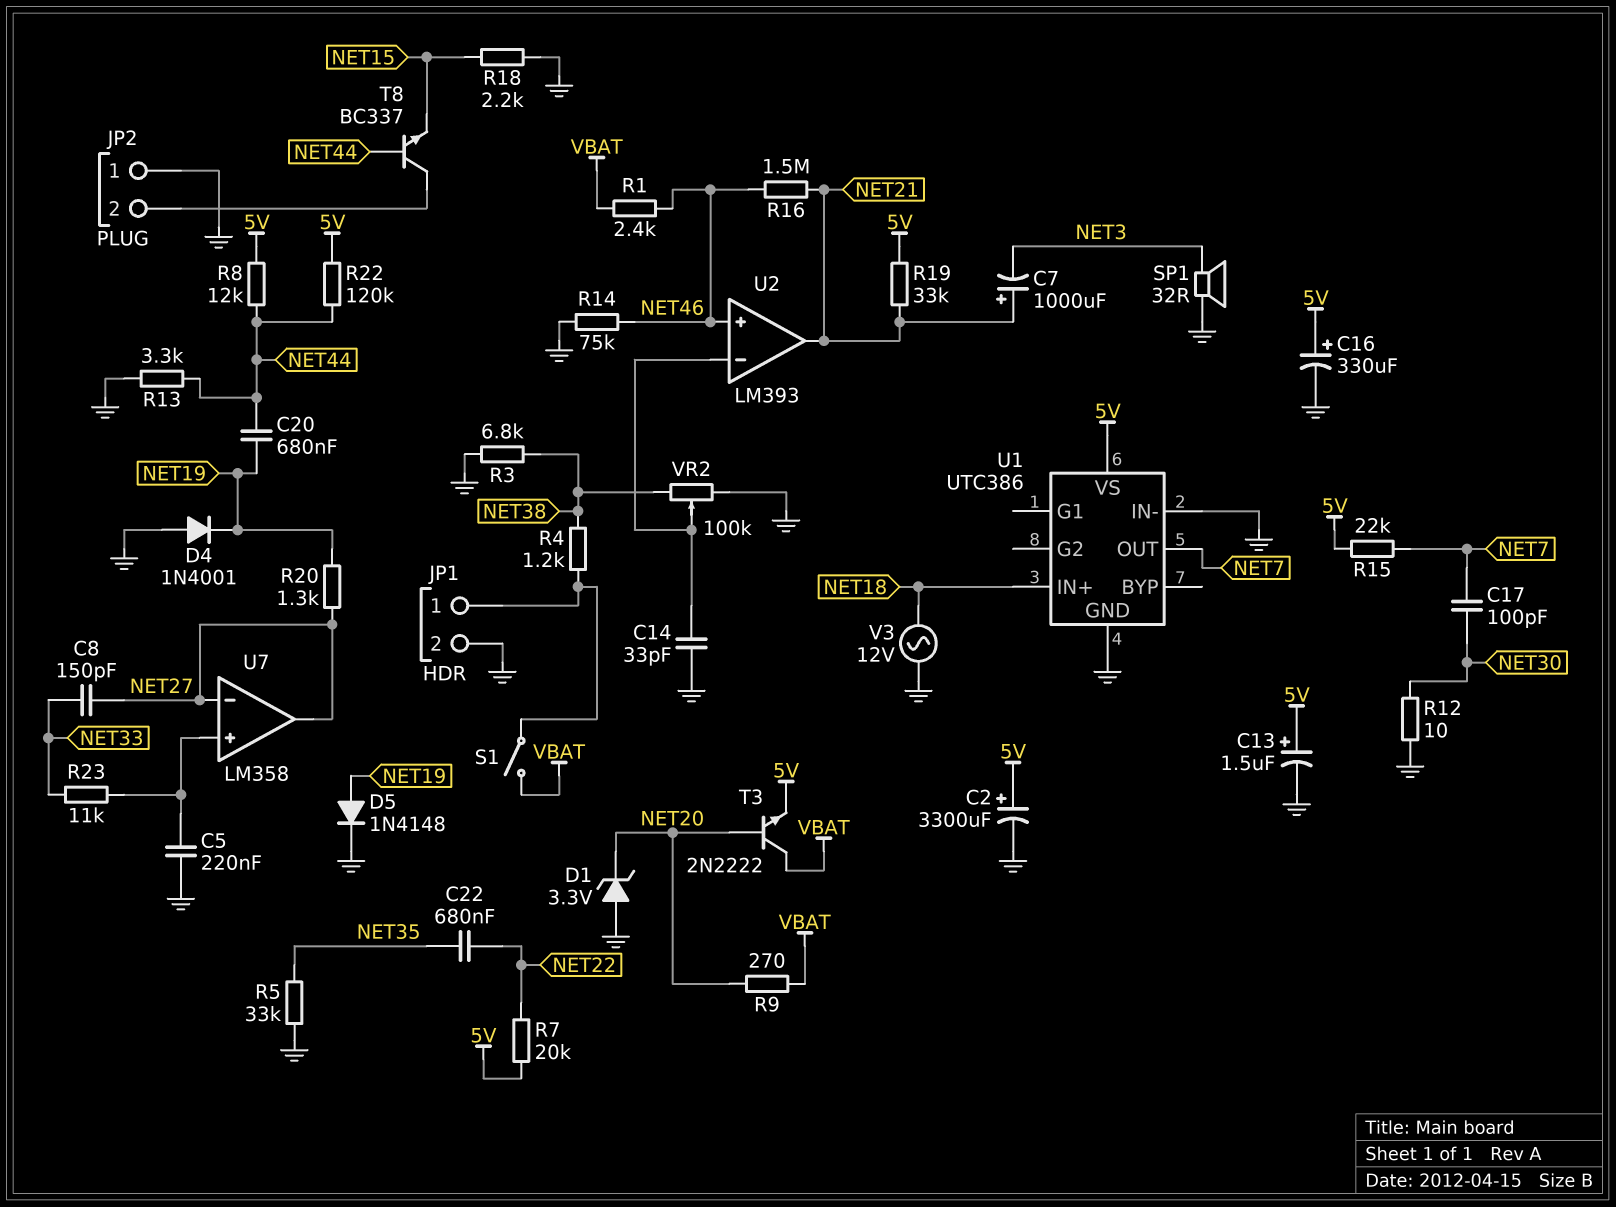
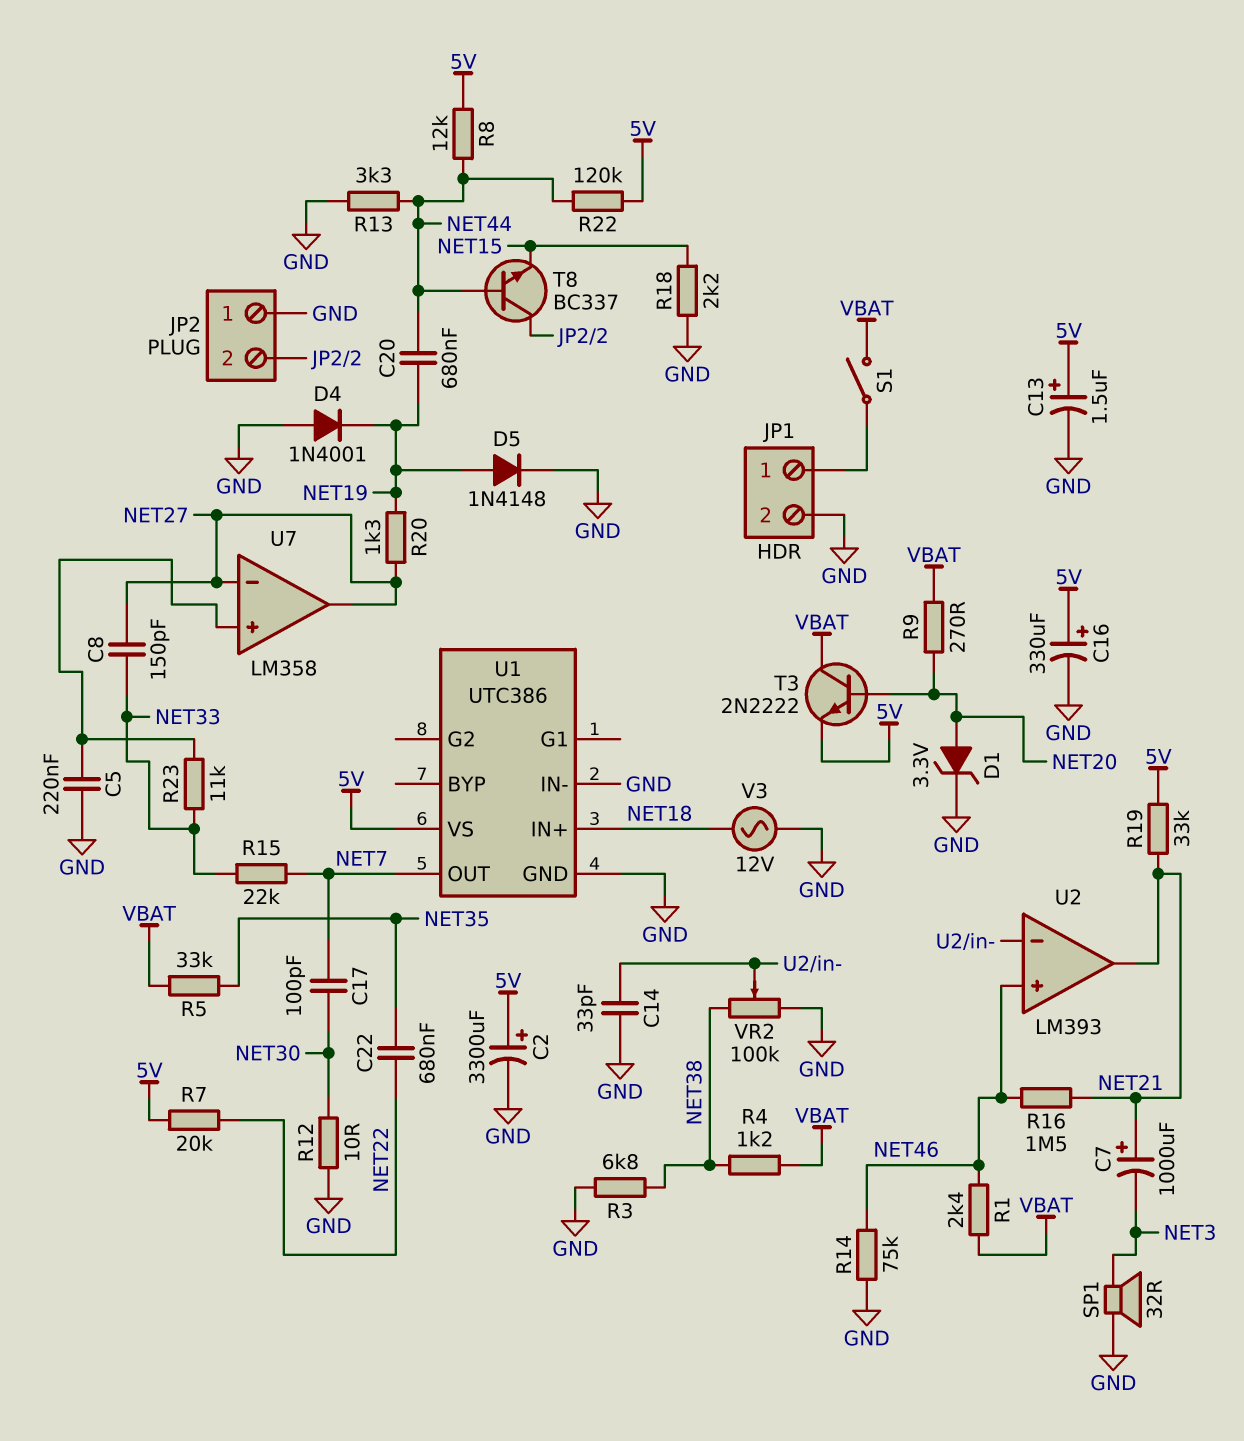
D1: zener 3.3V (A GND, K NET20) -> zener 3.3V (A NET20, K GND)
R4: 1.2k (JP1/1, NET38) -> 1.2k (NET38, VBAT)
R5: 33k (GND, NET35) -> 33k (NET35, VBAT)
R15: 22k (5V, NET7) -> 22k (NET7, NET33)

